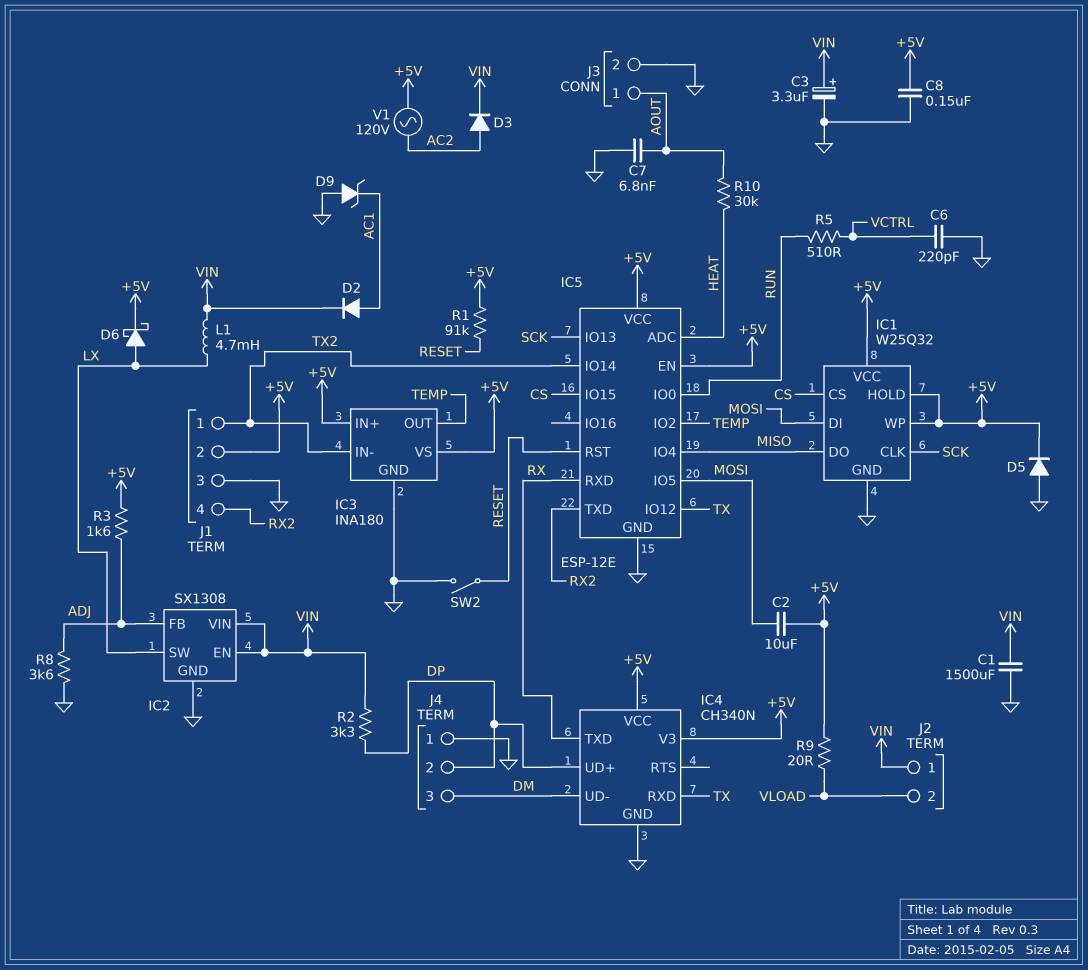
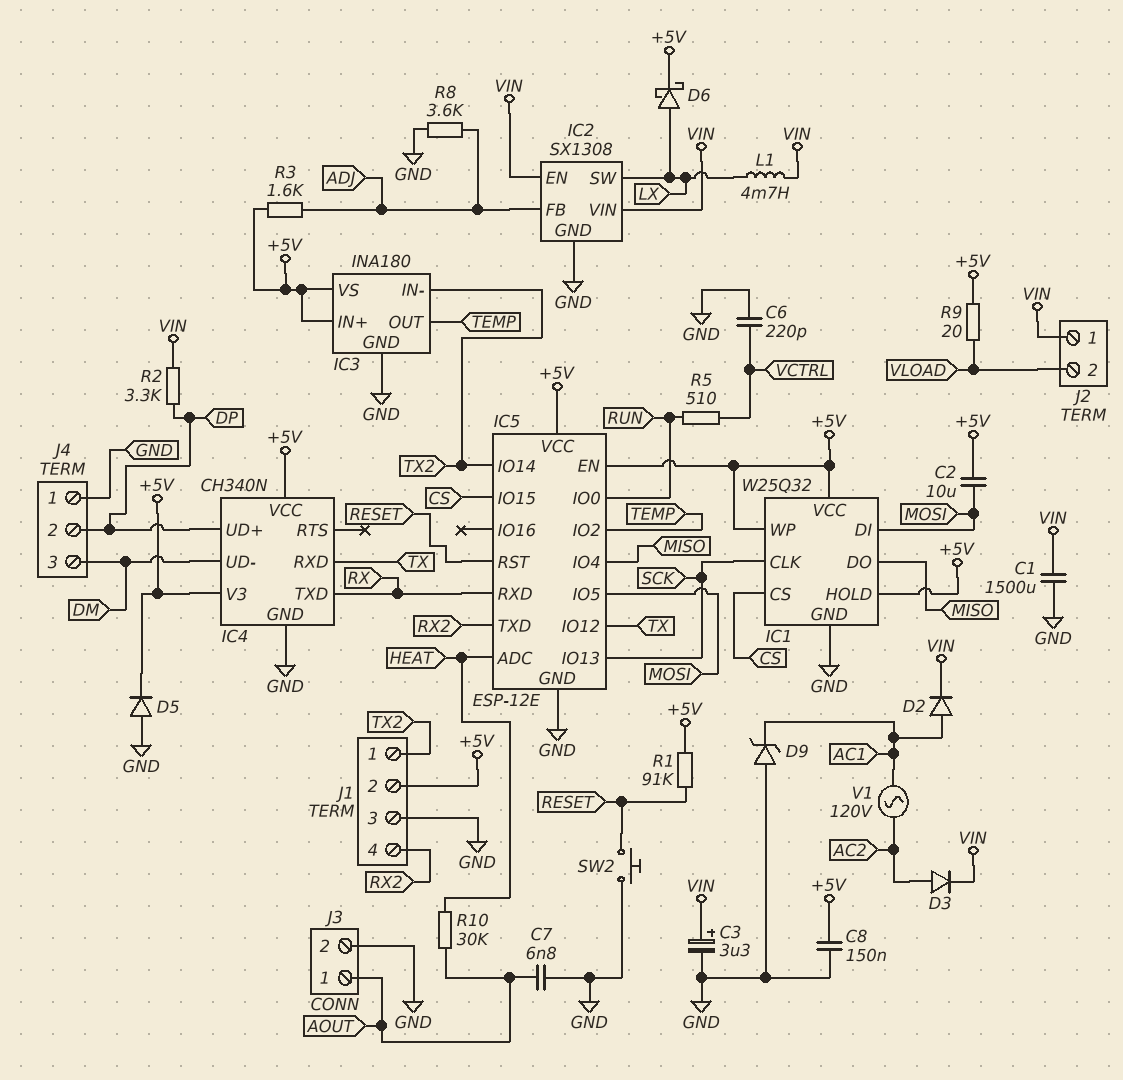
SW2: switch (GND, RESET) -> button (GND, RESET)
V1: AC 120V (+5V, AC2) -> AC 120V (AC1, AC2)

